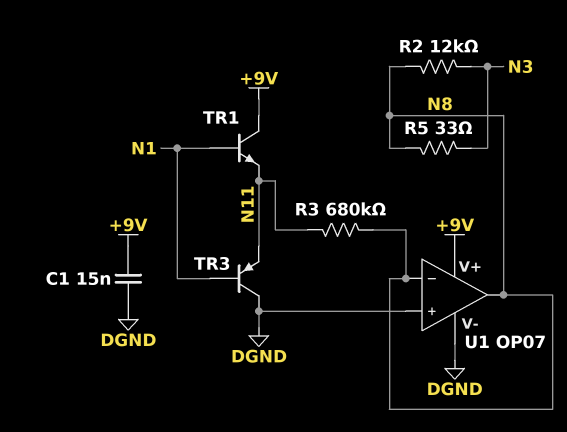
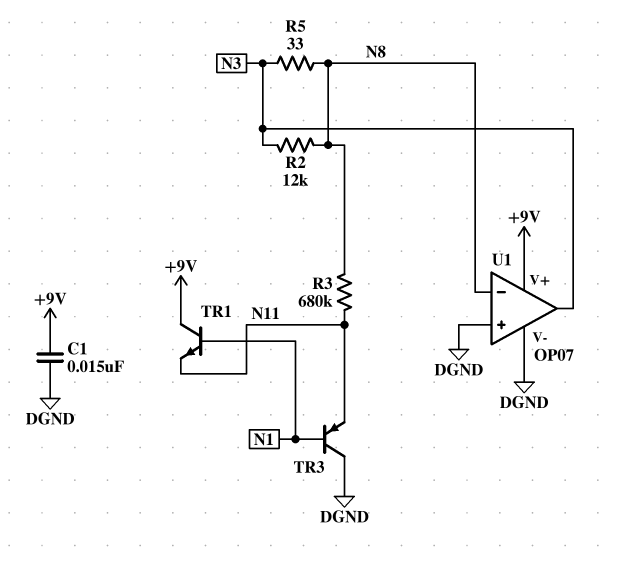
U1 pin out: N8 -> N3

